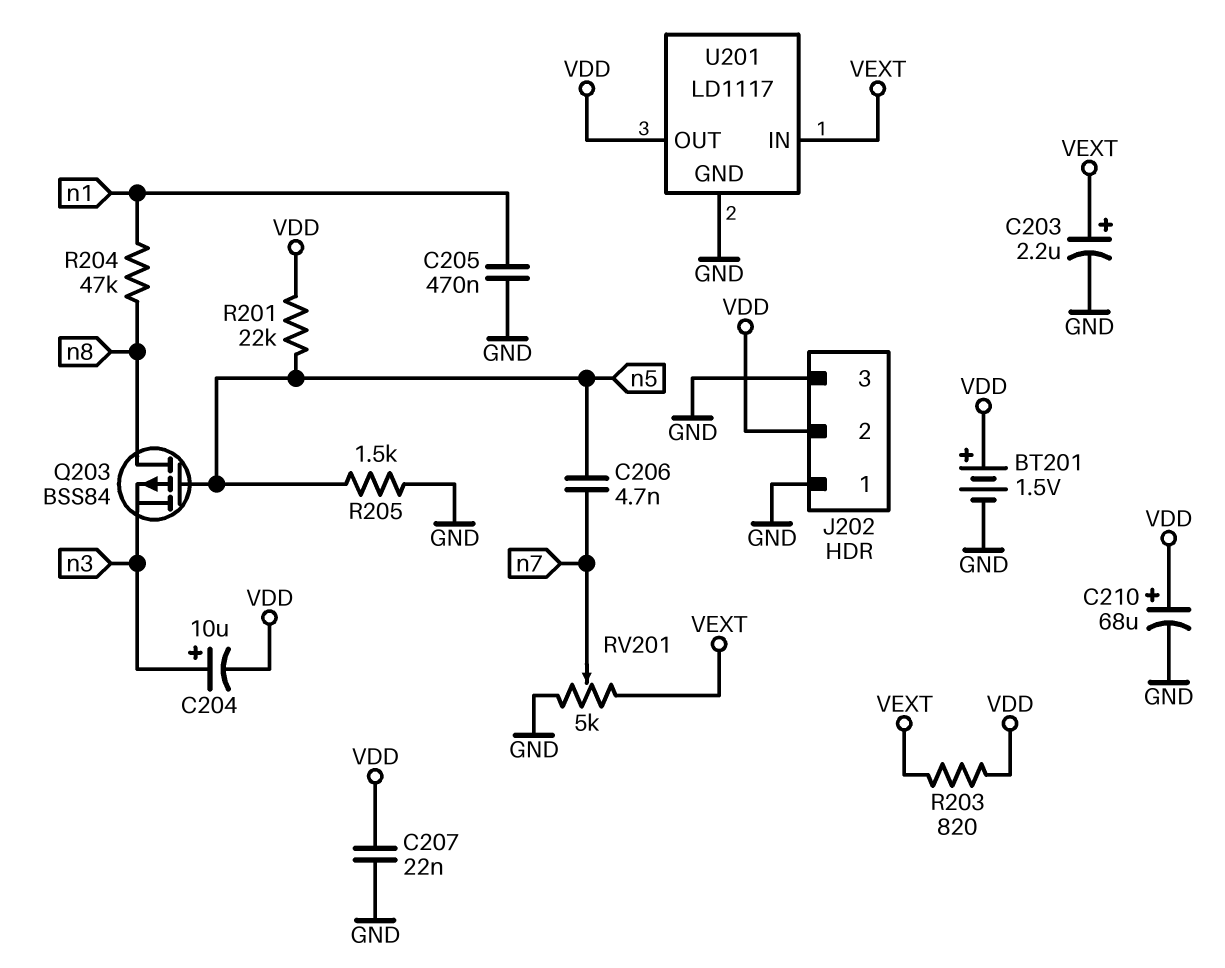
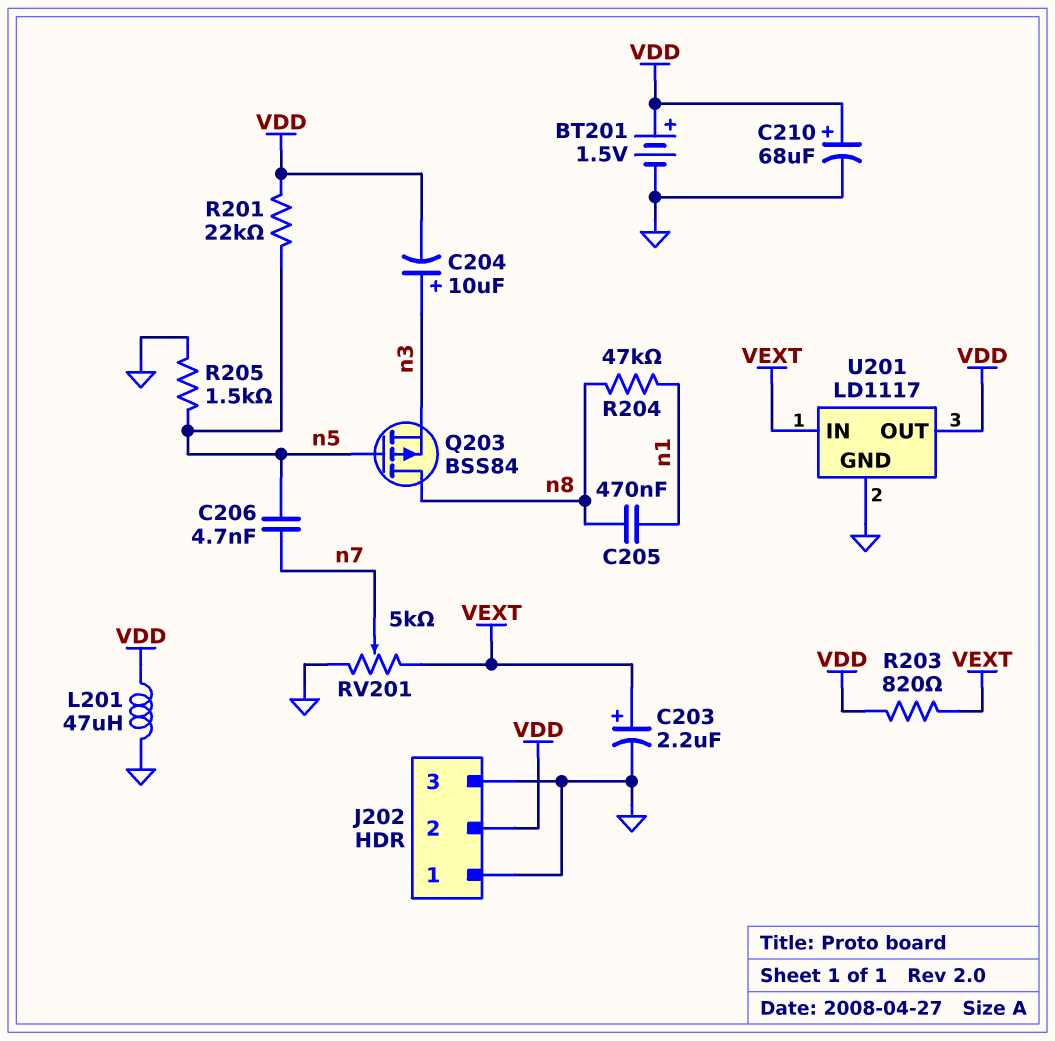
C205: 470nF (GND, n1) -> 470nF (n1, n8)
C207: 22nF (GND, VDD) -> none
L201: none -> 47uH (GND, VDD)

